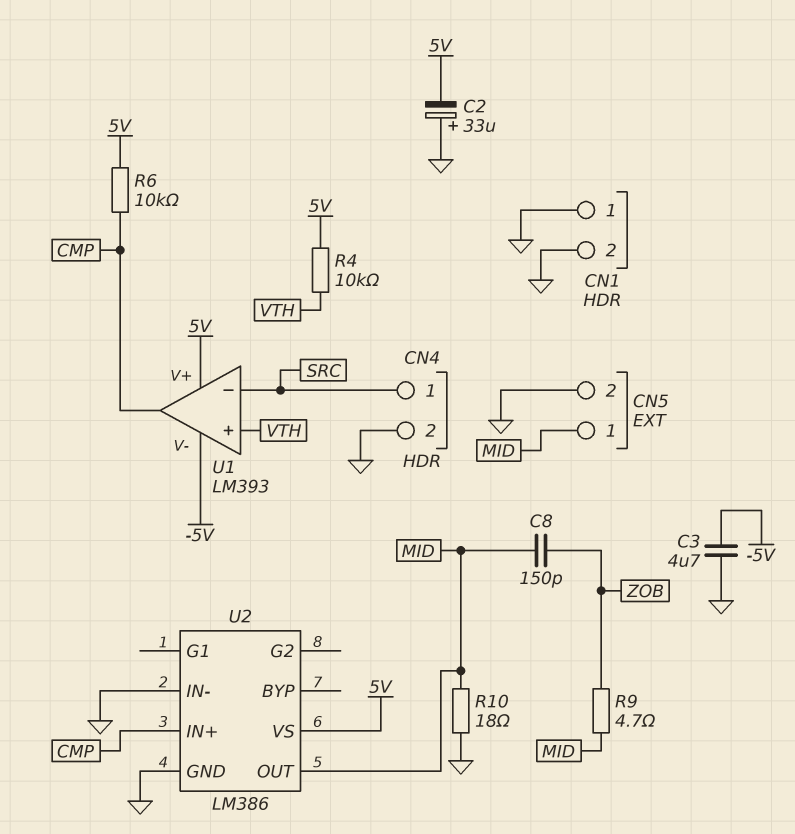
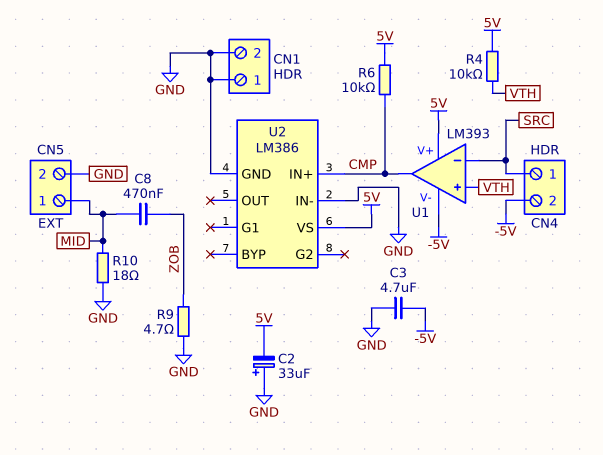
C8: 150pF (MID, ZOB) -> 470nF (MID, ZOB)
CN4 pin 2: GND -> -5V
R9: 4.7 (MID, ZOB) -> 4.7 (GND, ZOB)
U2 pin OUT: MID -> none

